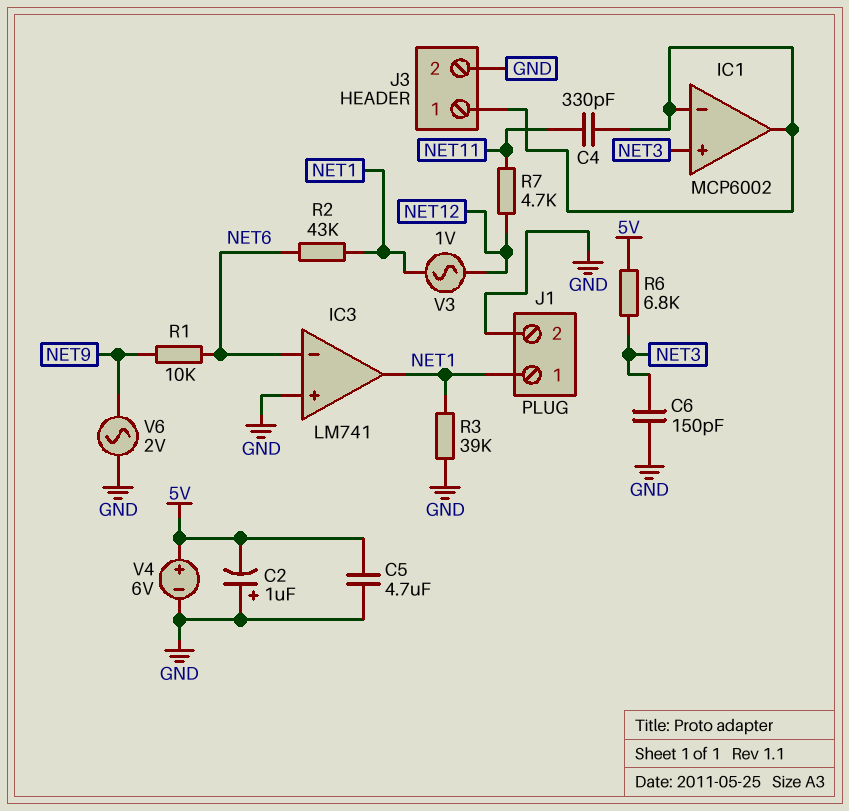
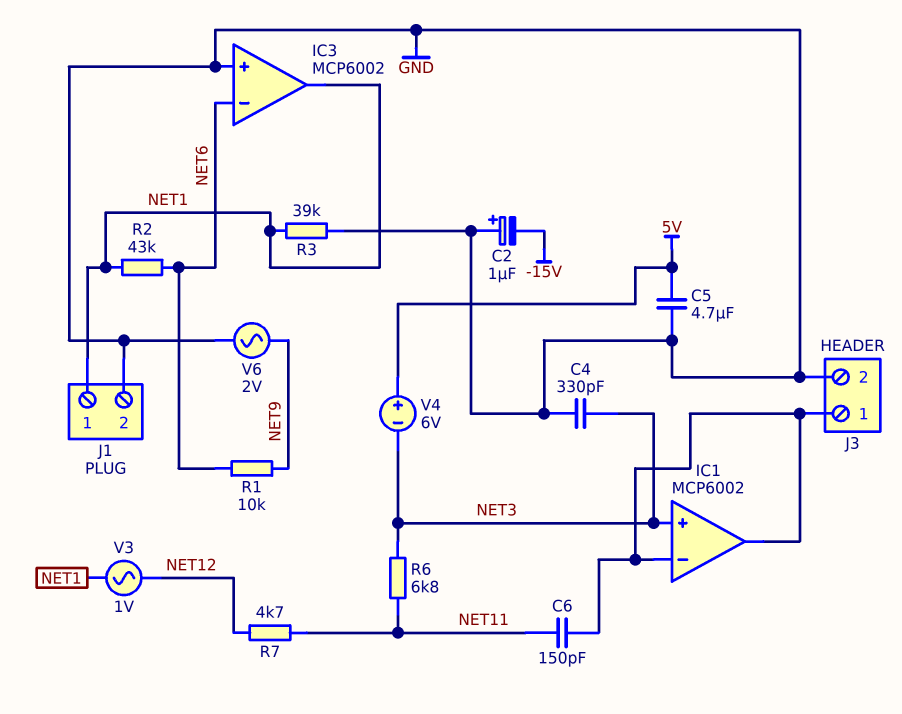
C2: 1uF (plus GND, minus 5V) -> 1uF (plus GND, minus -15V)
C4: 330pF (IC1/in-, NET11) -> 330pF (GND, NET3)
C6: 150pF (GND, NET3) -> 150pF (IC1/in-, NET11)
IC3: LM741 -> MCP6002
R6: 6.8k (5V, NET3) -> 6.8k (NET3, NET11)
V4: 6V (plus 5V, minus GND) -> 6V (plus 5V, minus NET3)

